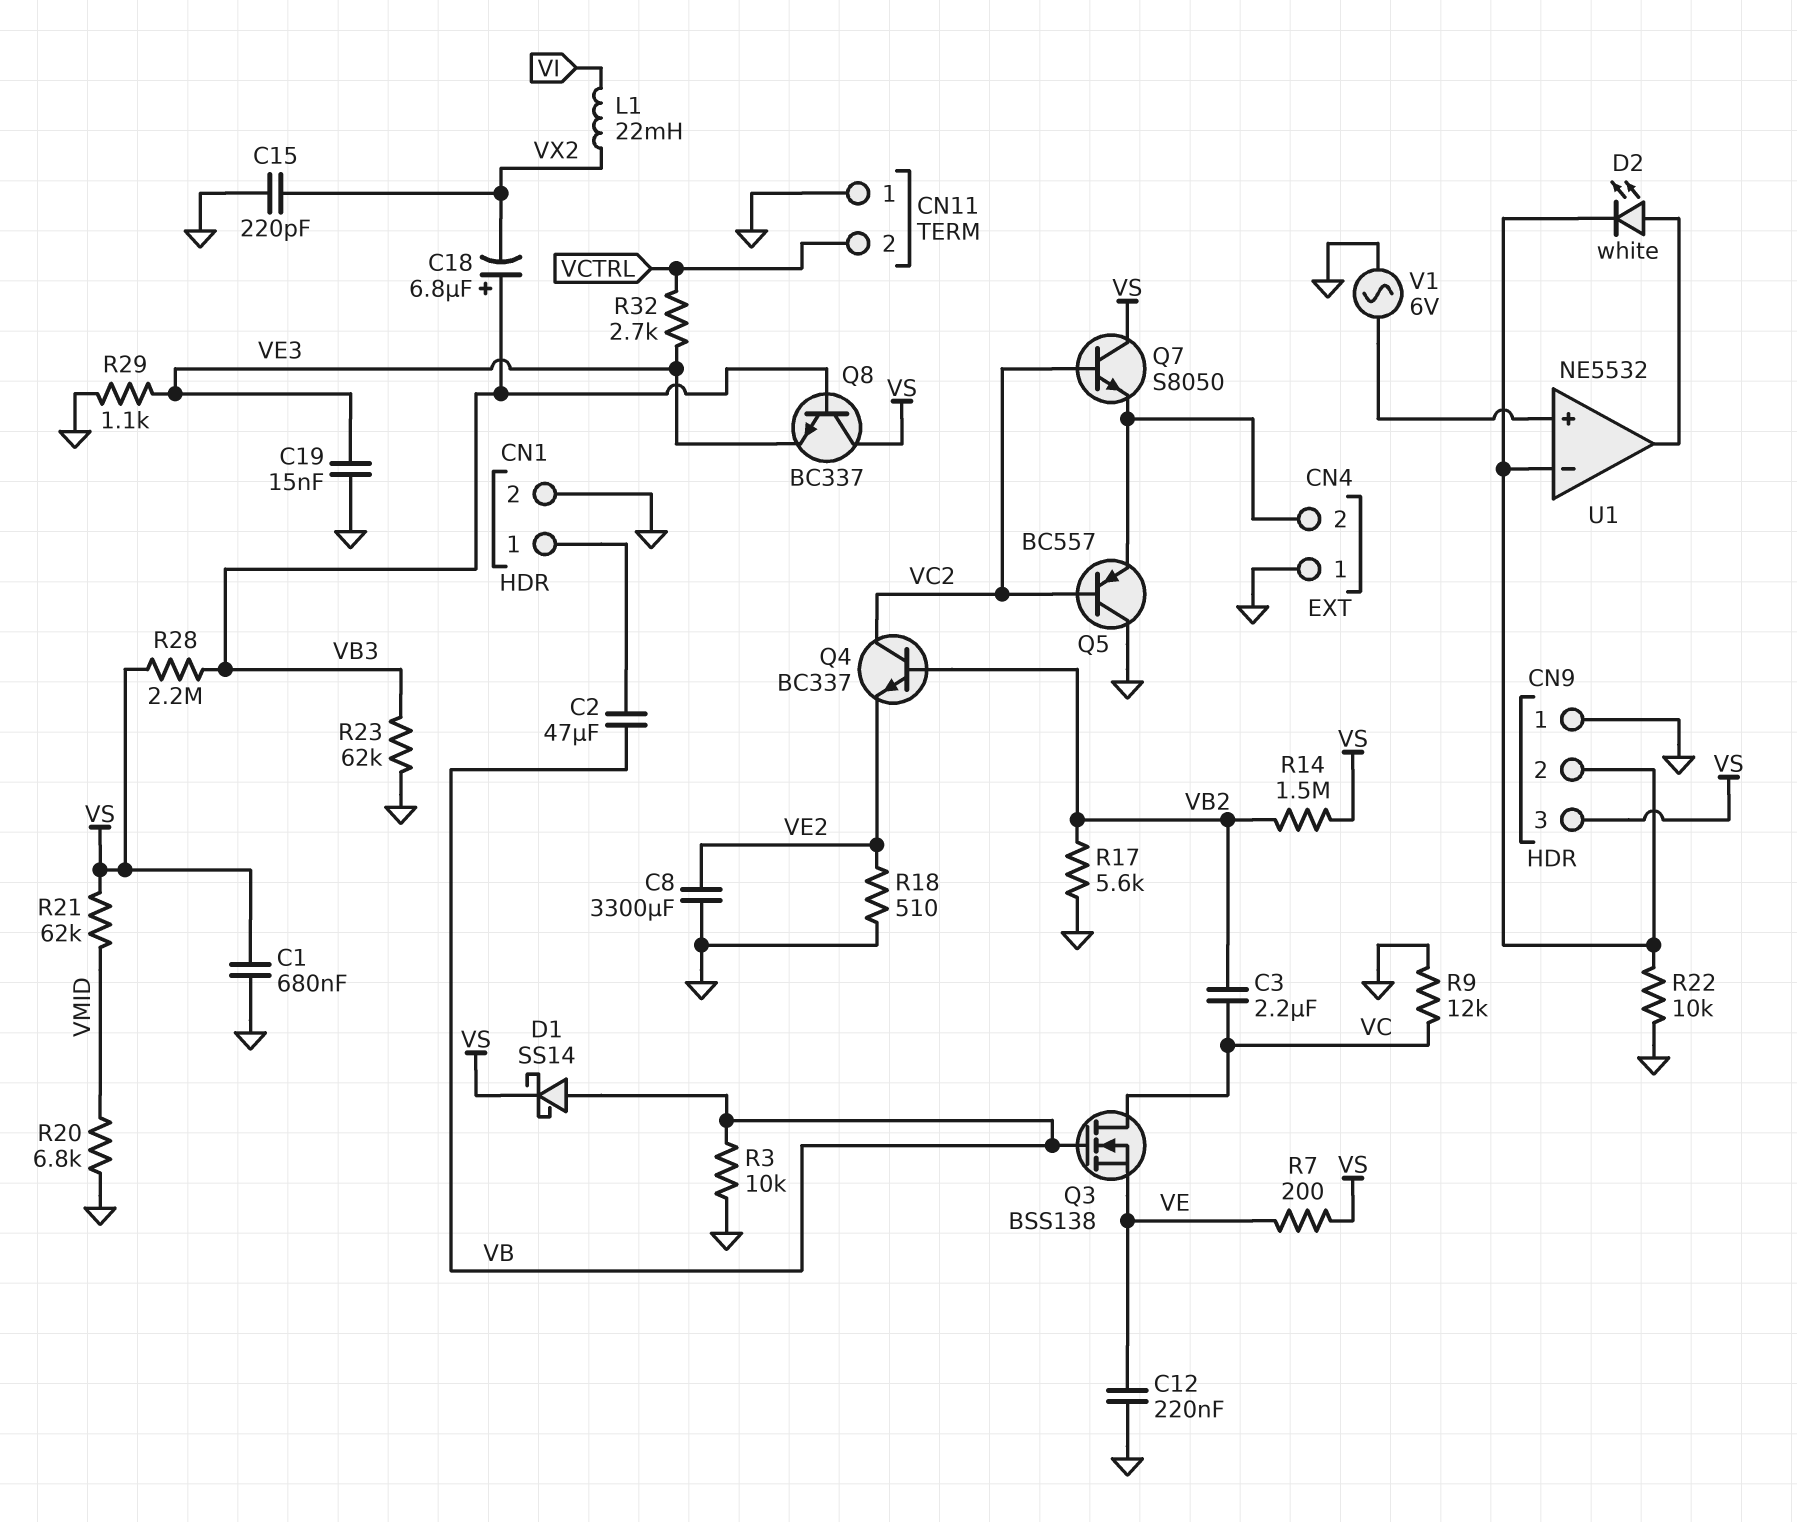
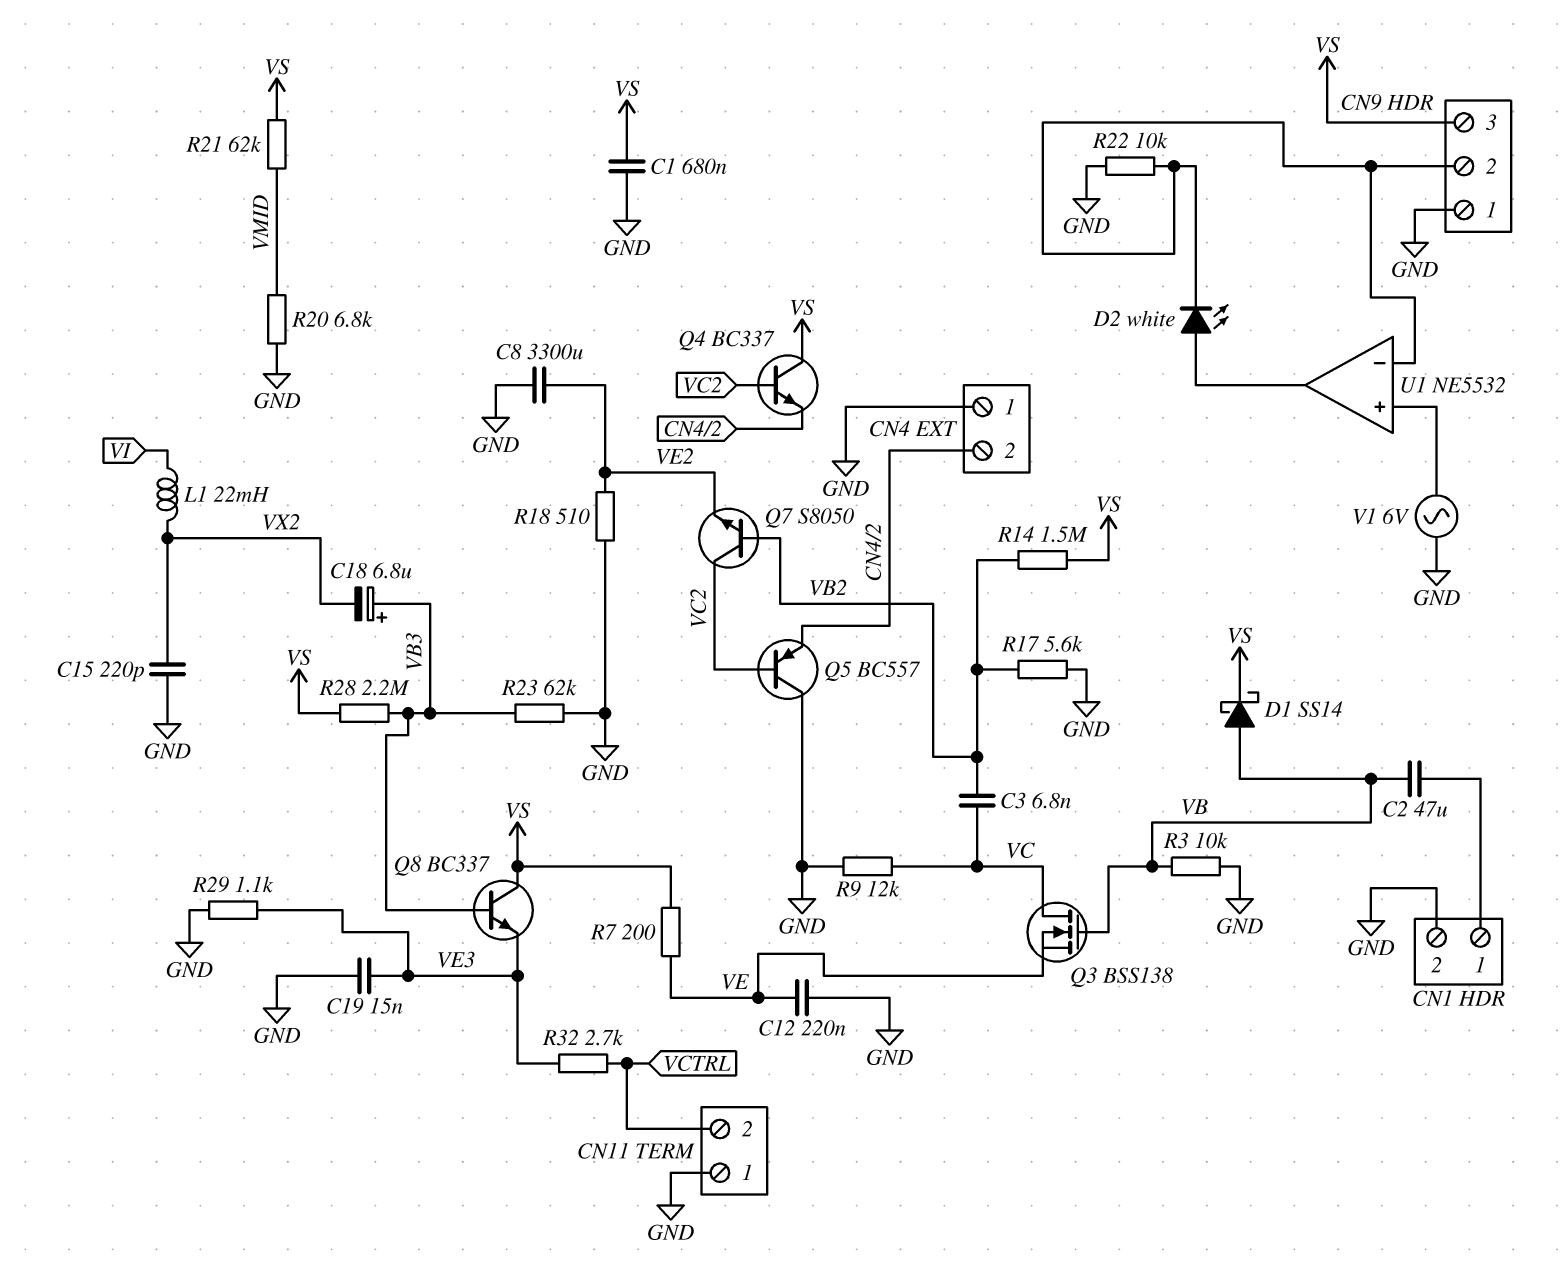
C3: 2.2uF (VB2, VC) -> 6.8nF (VB2, VC)
Q4: NPN BC337 (B VB2, C VC2, E VE2) -> NPN BC337 (B VC2, C VS, E CN4/2)
Q7: NPN S8050 (B VC2, C VS, E CN4/2) -> NPN S8050 (B VB2, C VC2, E VE2)

